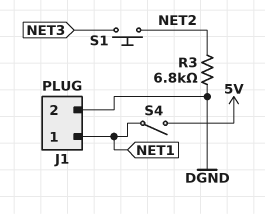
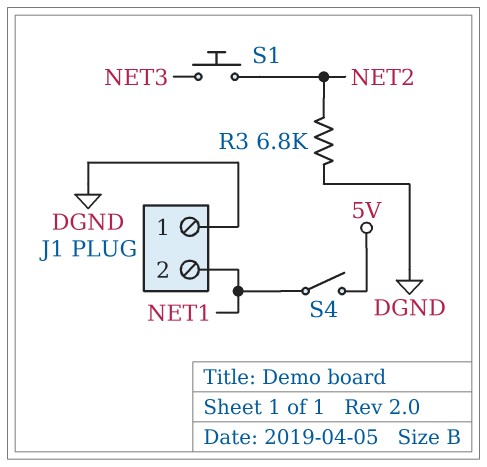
J1 pin 1: NET1 -> DGND
J1 pin 2: DGND -> NET1

